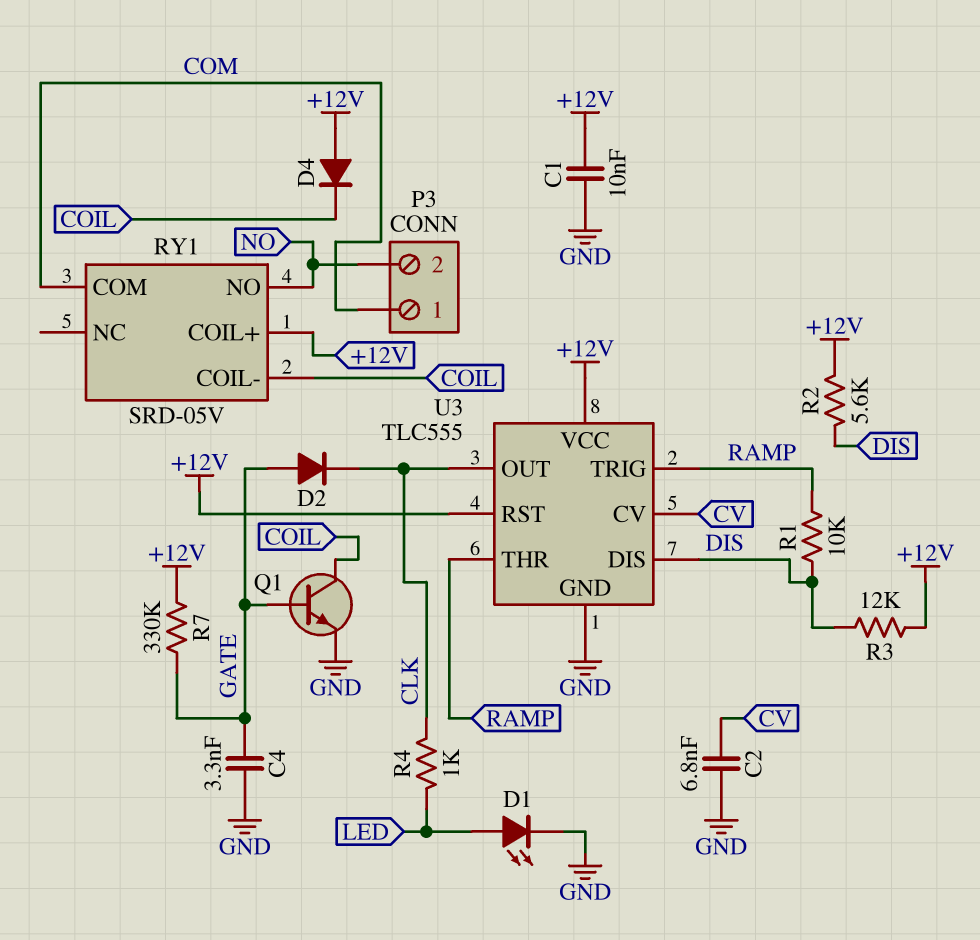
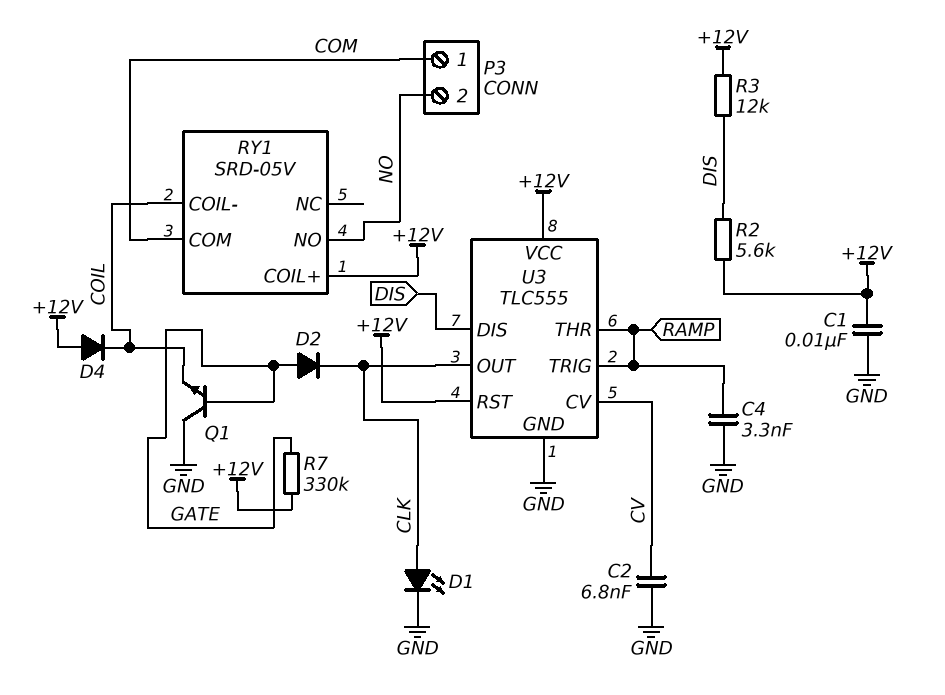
C4: 3.3nF (GATE, GND) -> 3.3nF (GND, RAMP)
D1: LED (A LED, K GND) -> LED (A CLK, K GND)
Q1: NPN (B GATE, C COIL, E GND) -> NPN (B GATE, C GND, E COIL)
R1: 10k (DIS, RAMP) -> none
R4: 1k (CLK, LED) -> none

